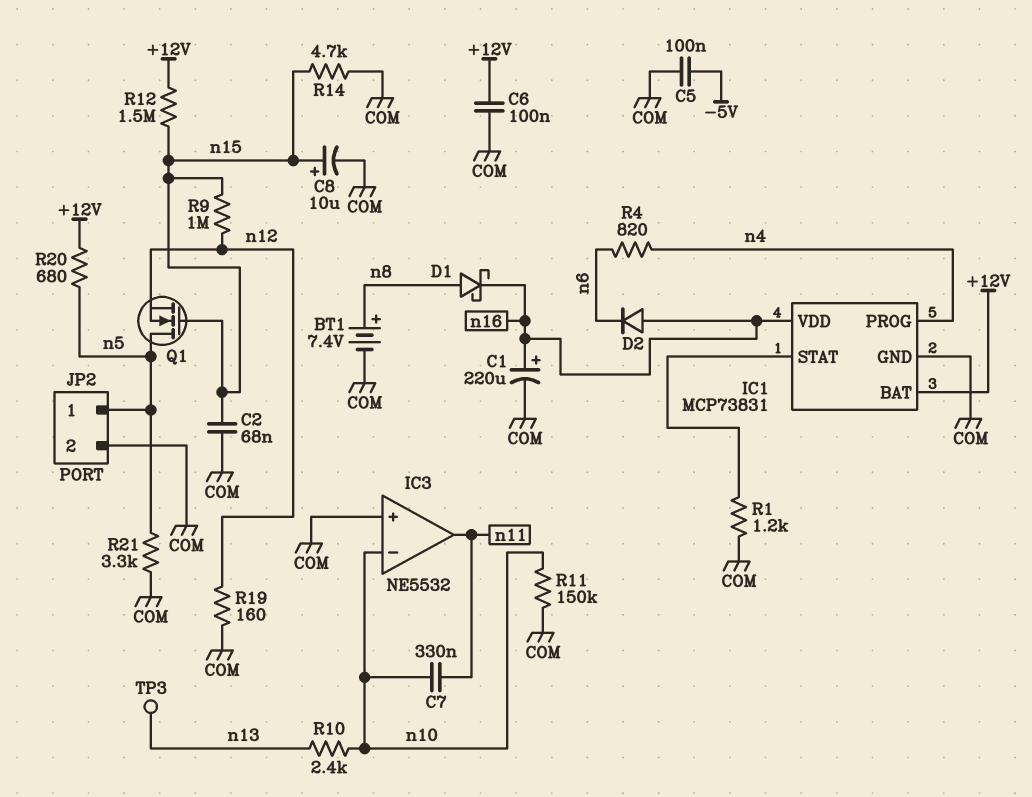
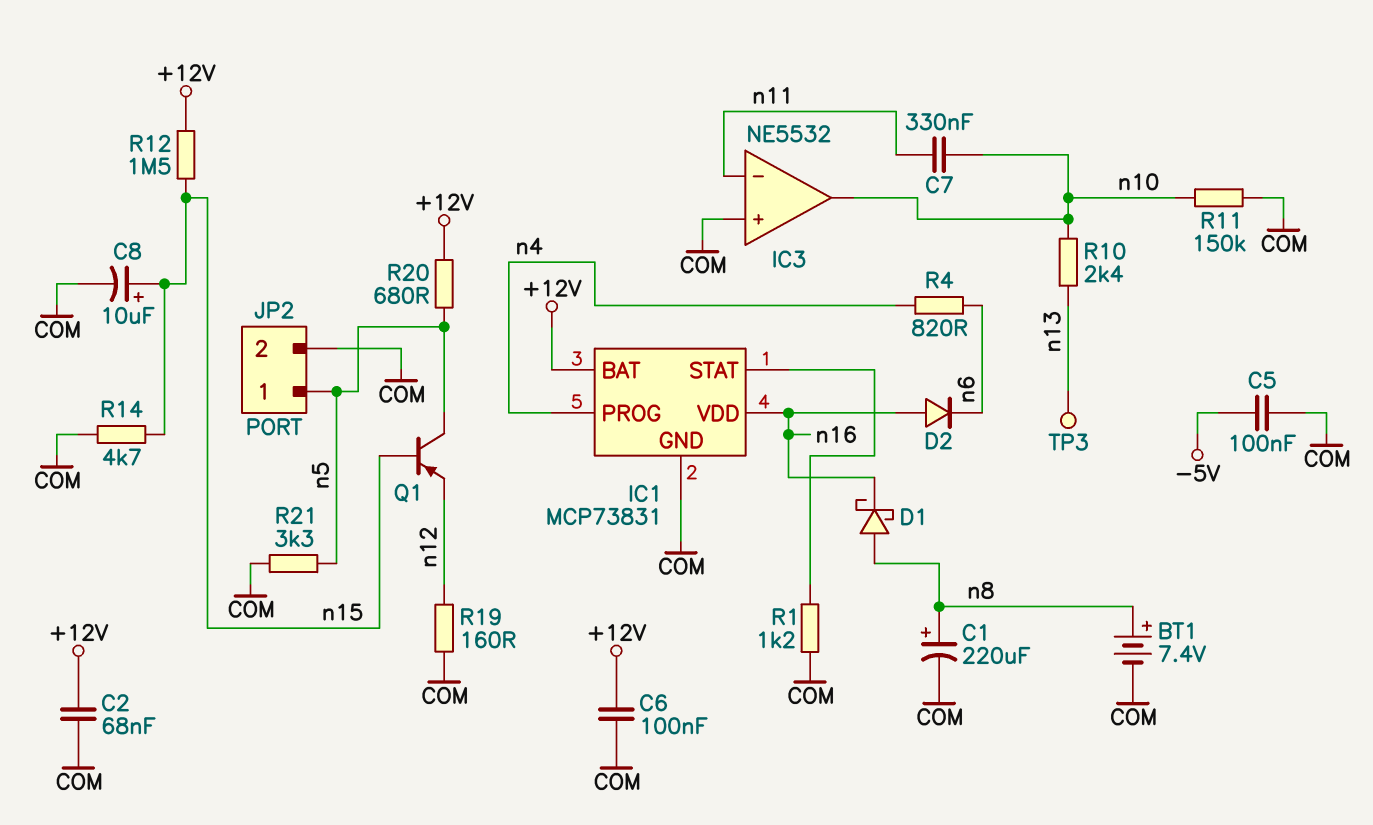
C1: 220uF (plus n16, minus COM) -> 220uF (plus n8, minus COM)
C2: 68nF (COM, n15) -> 68nF (+12V, COM)
IC3 pin in-: n10 -> n11
IC3 pin out: n11 -> n10
Q1: NMOS (G n15, D n5, S n12) -> PNP (B n15, C n5, E n12)
R9: 1M (n12, n15) -> none

